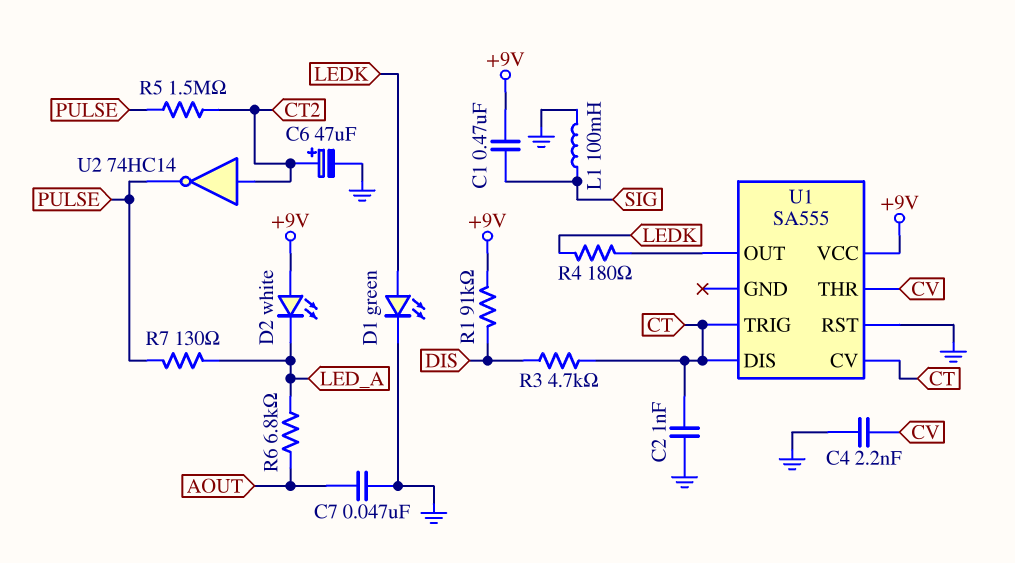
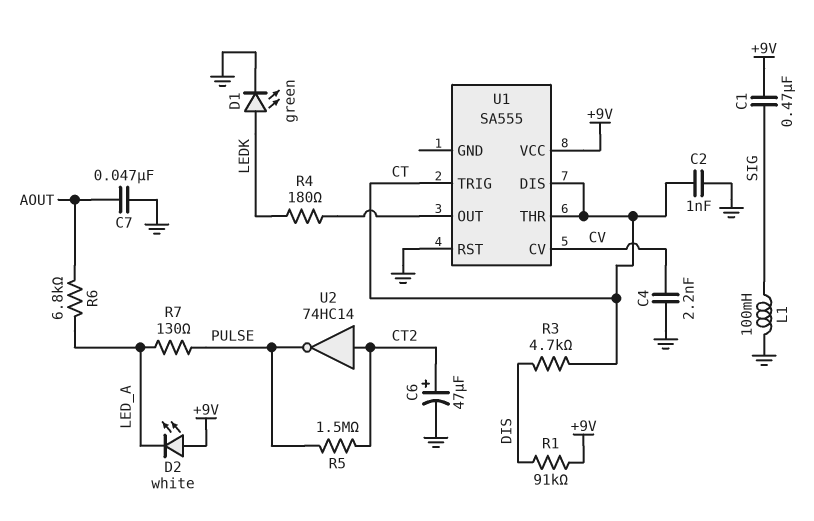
U1 pin CV: CT -> CV
U1 pin THR: CV -> CT

